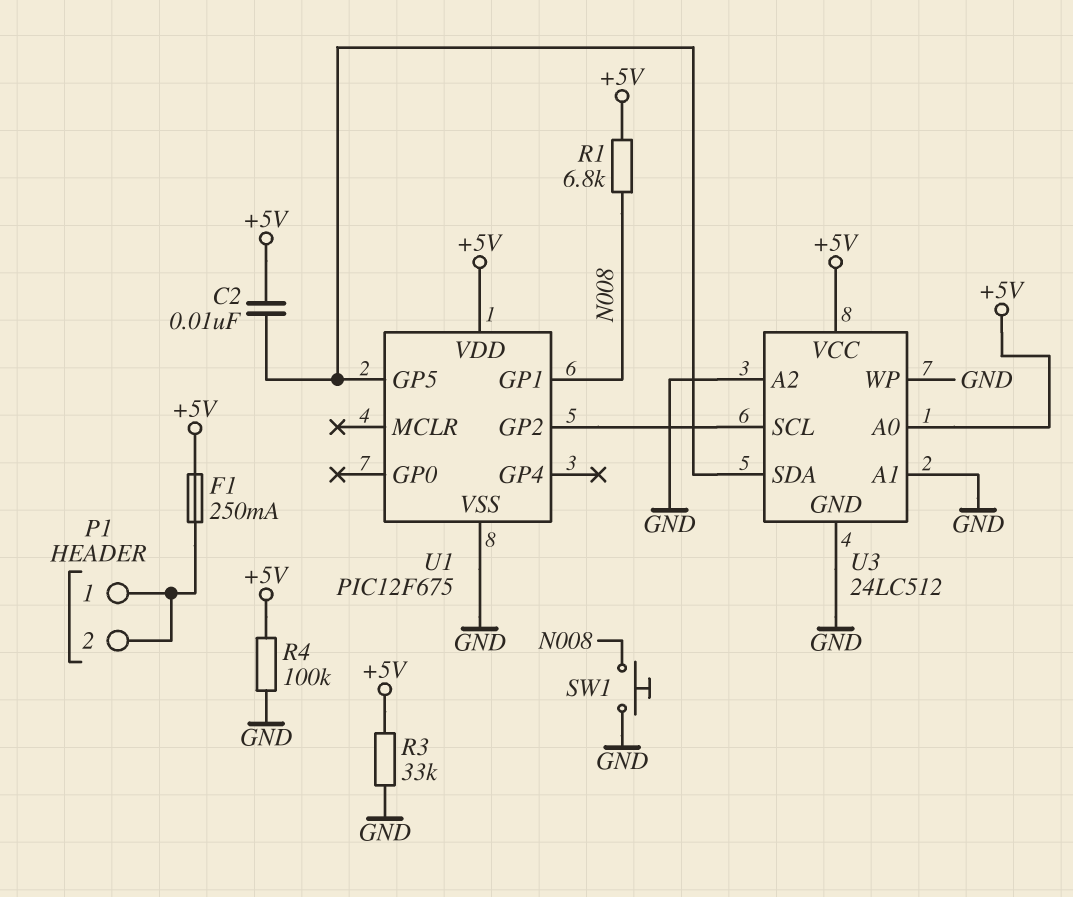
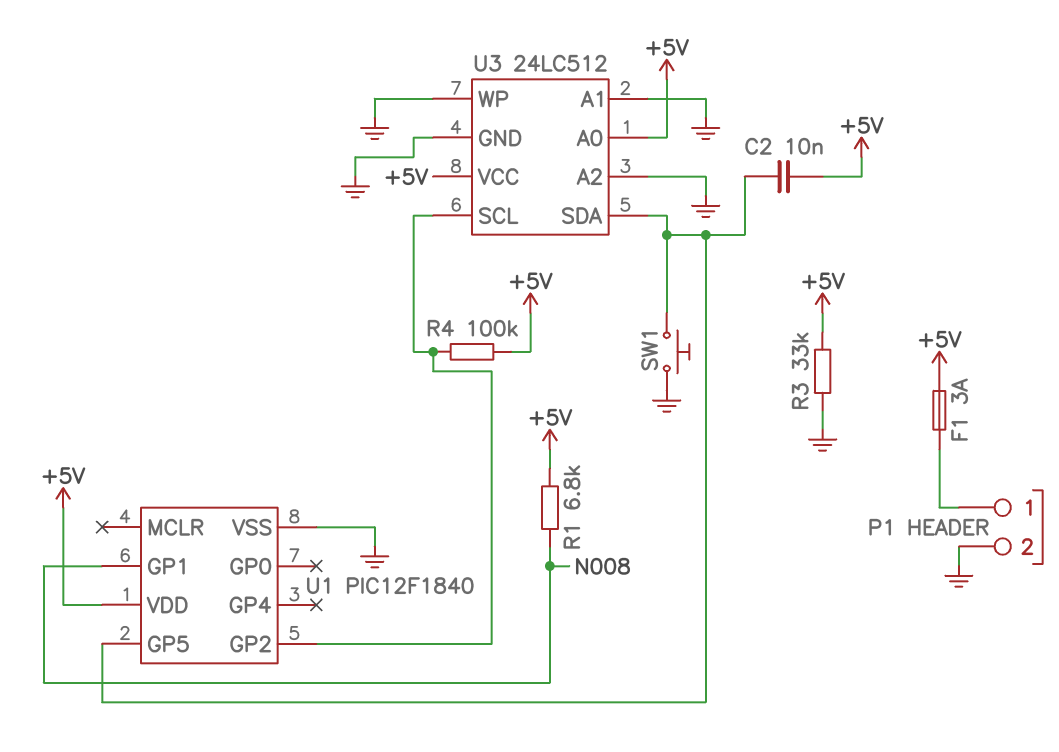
F1: 250mA (+5V, P1/1) -> 3A (+5V, P1/1)
P1 pin 2: P1/1 -> GND
R4: 100k (+5V, GND) -> 100k (+5V, U1/GP2)
SW1: button (GND, N008) -> button (GND, U1/GP5)
U1: PIC12F675 -> PIC12F1840

